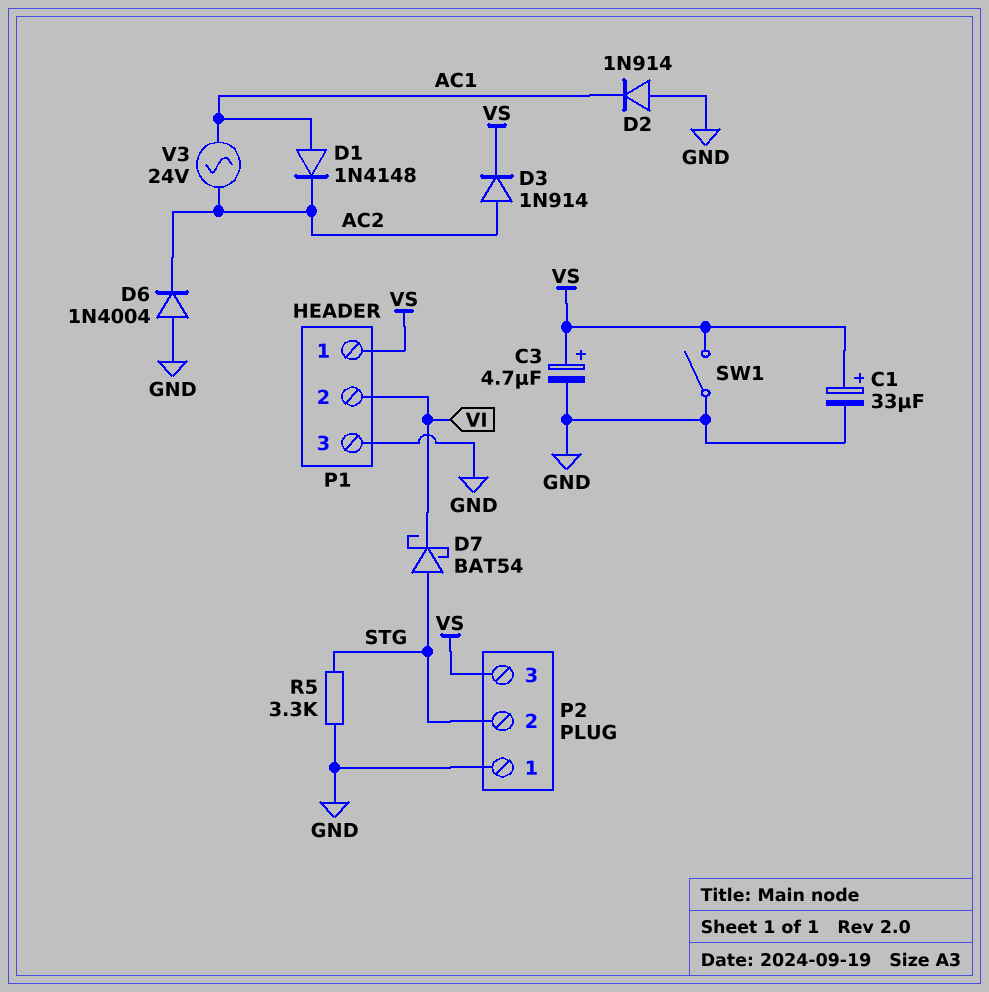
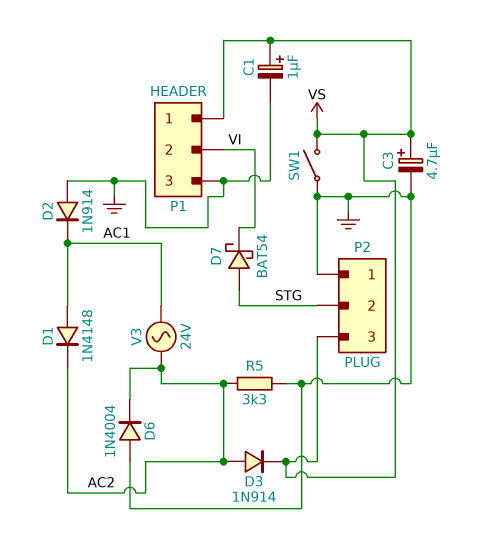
C1: 33uF (plus VS, minus GND) -> 1uF (plus VS, minus GND)
R5: 3.3k (GND, STG) -> 3.3k (AC2, GND)

